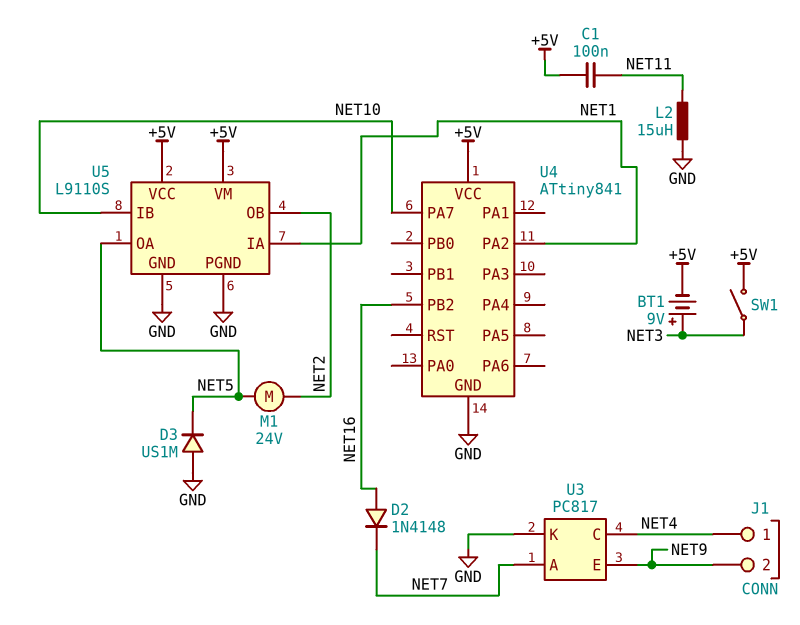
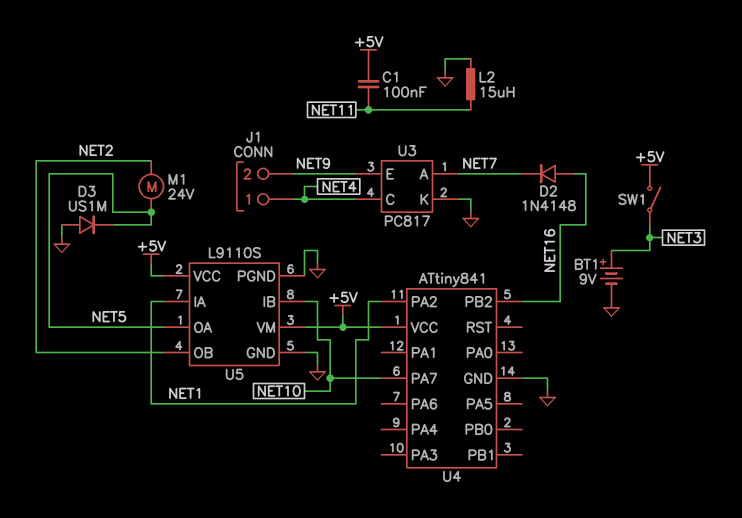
BT1: 9V (plus NET3, minus +5V) -> 9V (plus NET3, minus GND)

